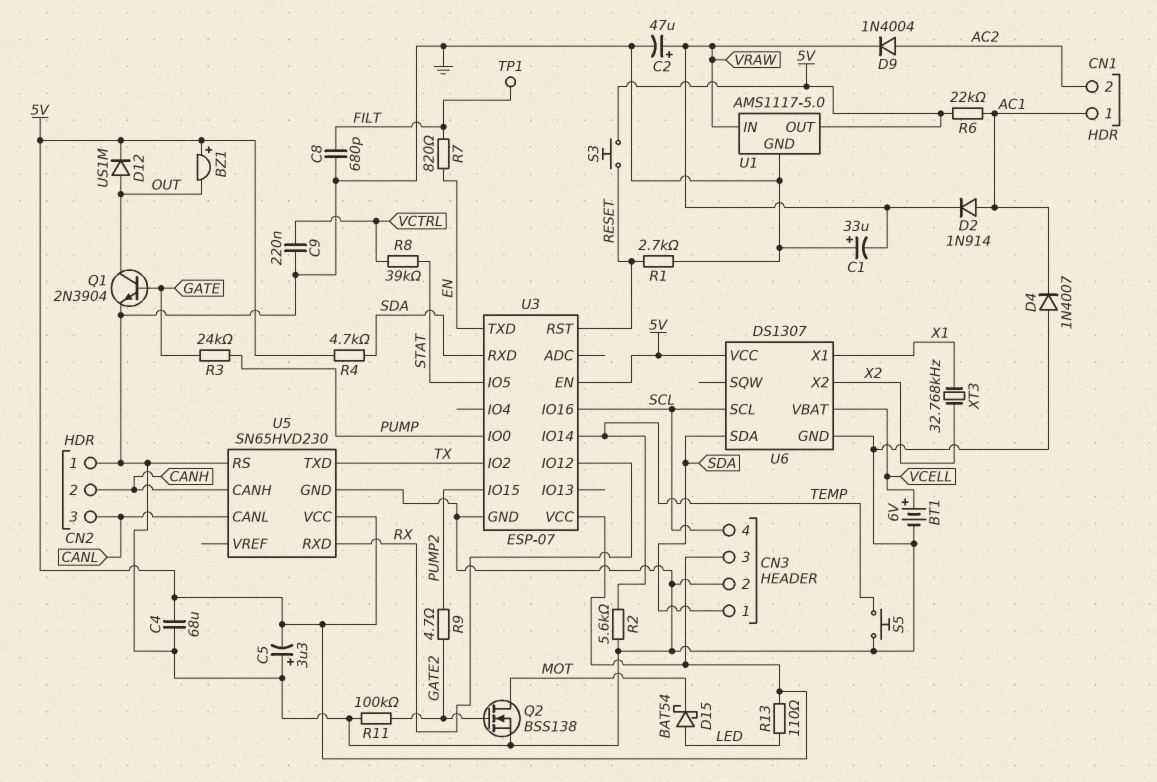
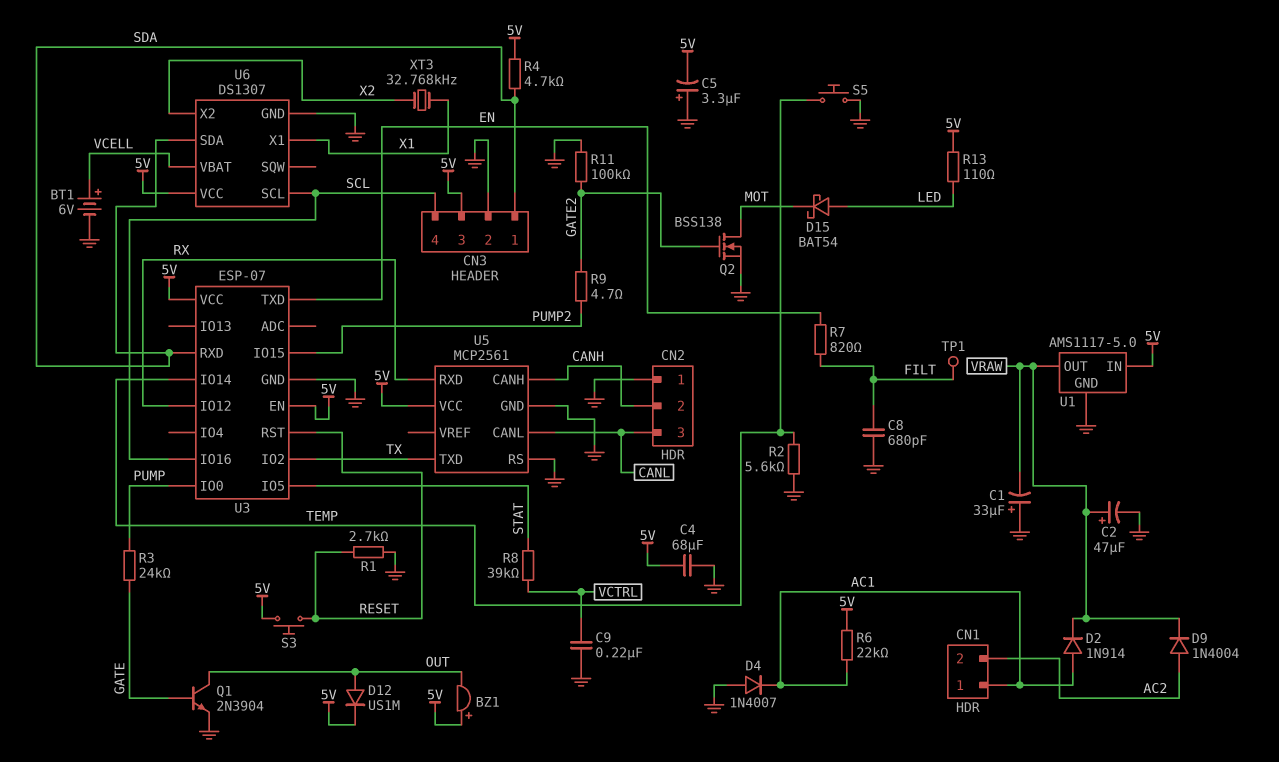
U1 pin IN: VRAW -> 5V
U1 pin OUT: 5V -> VRAW
U5: SN65HVD230 -> MCP2561

